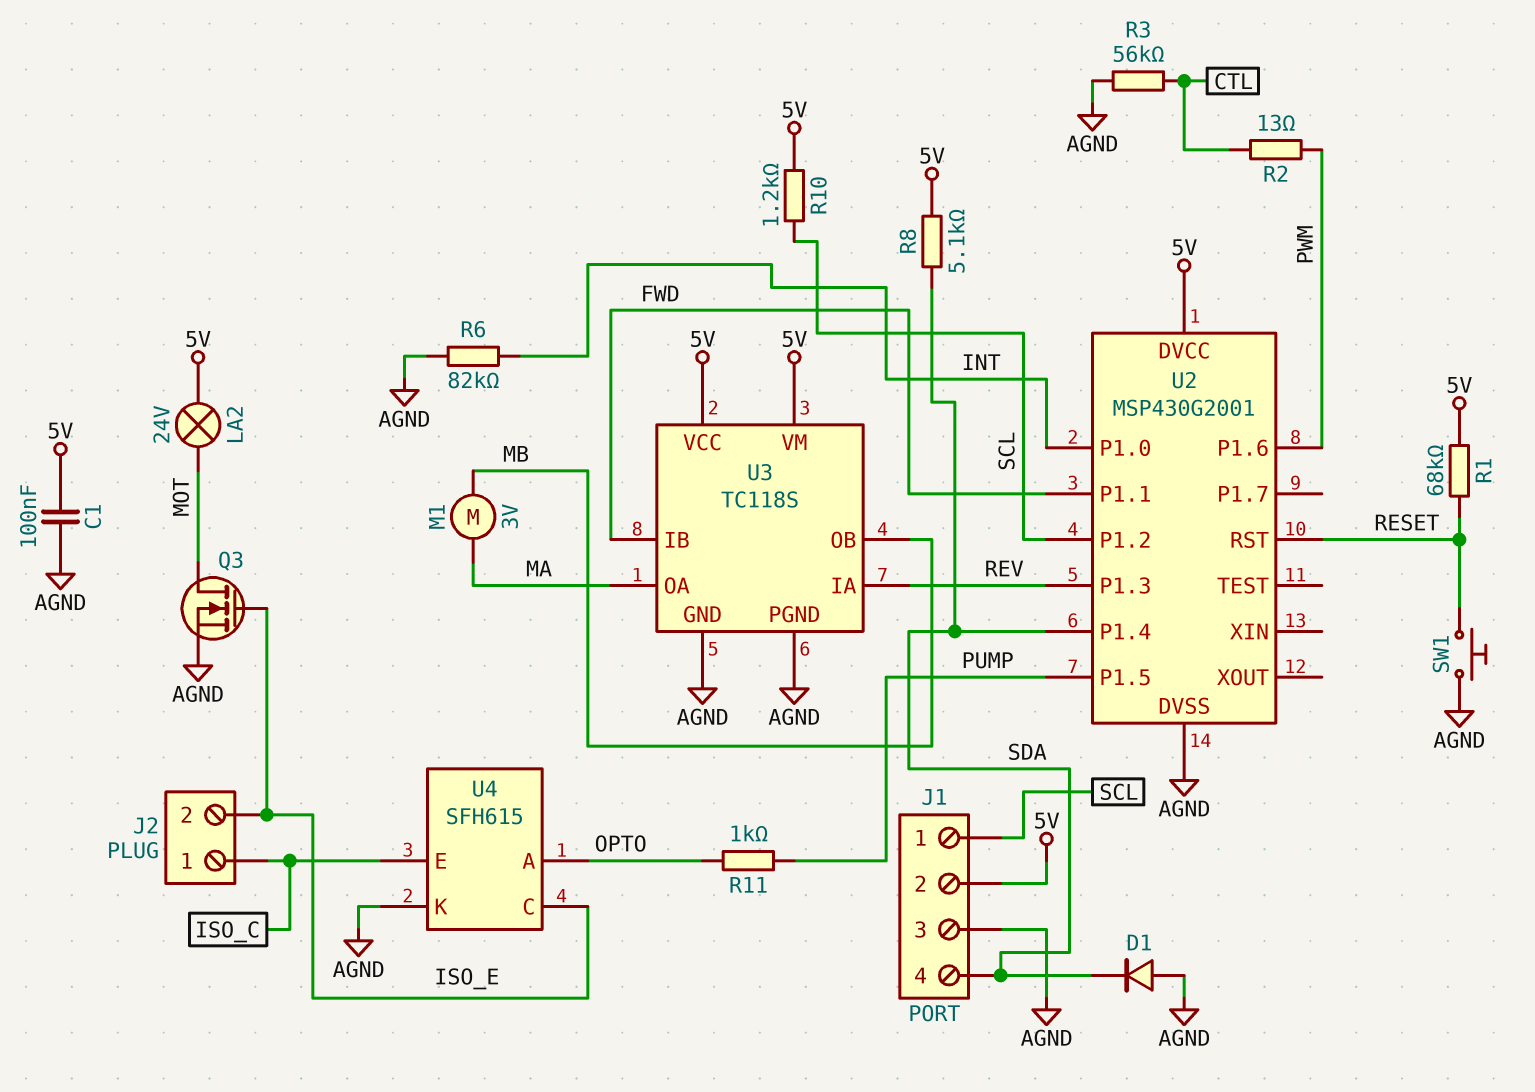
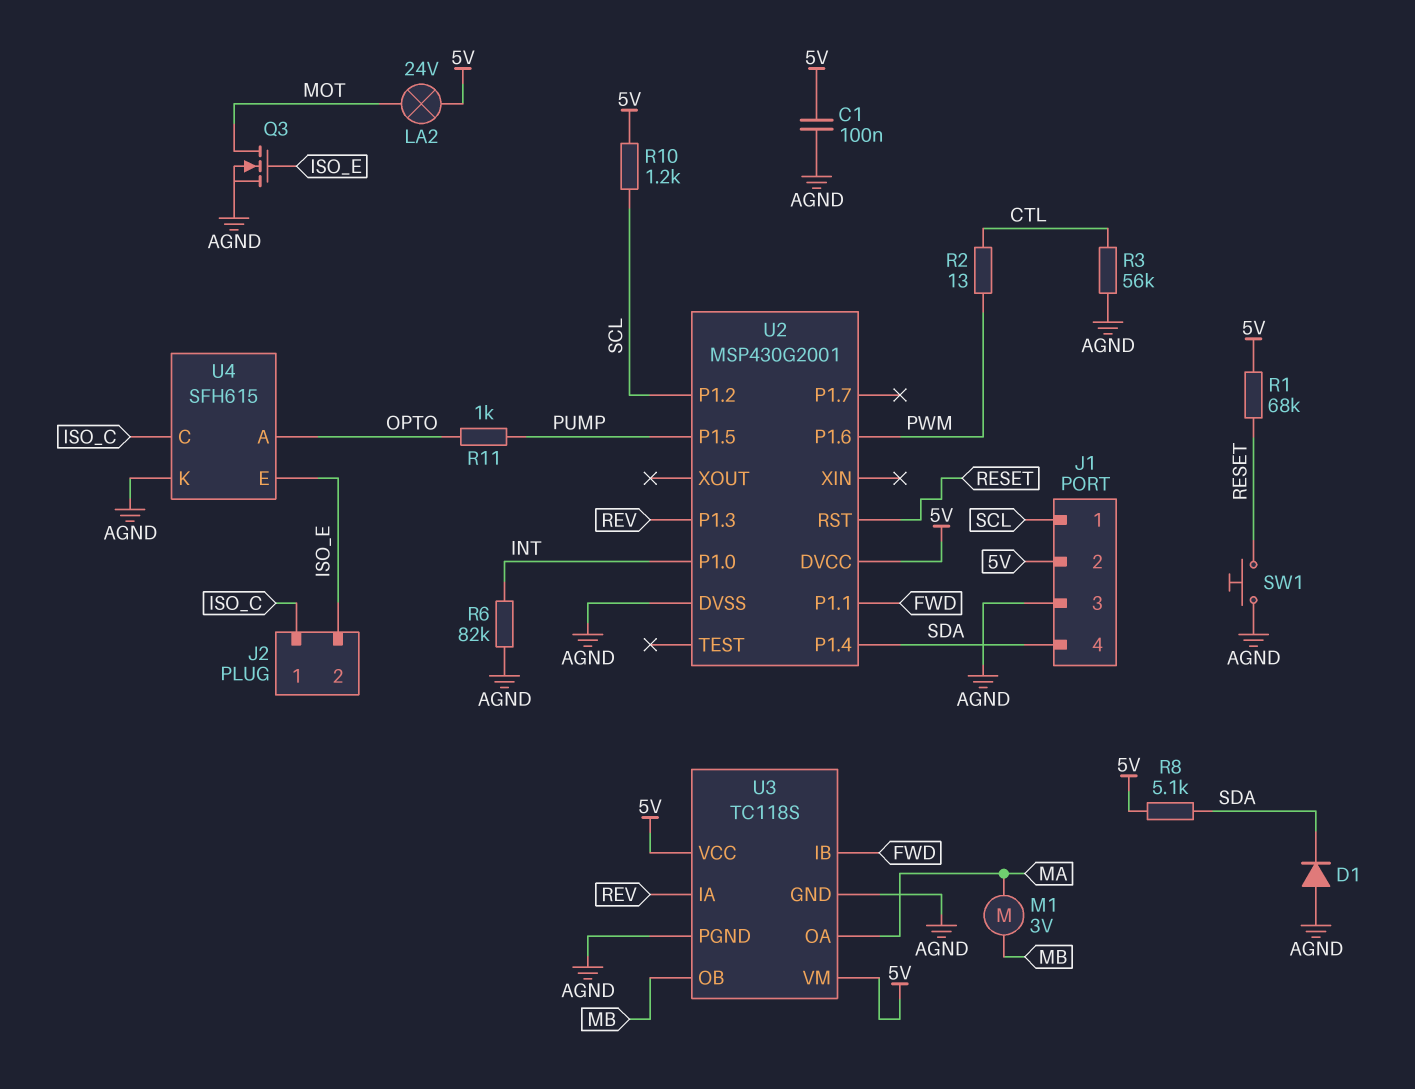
U4 pin C: ISO_E -> ISO_C
U4 pin E: ISO_C -> ISO_E

